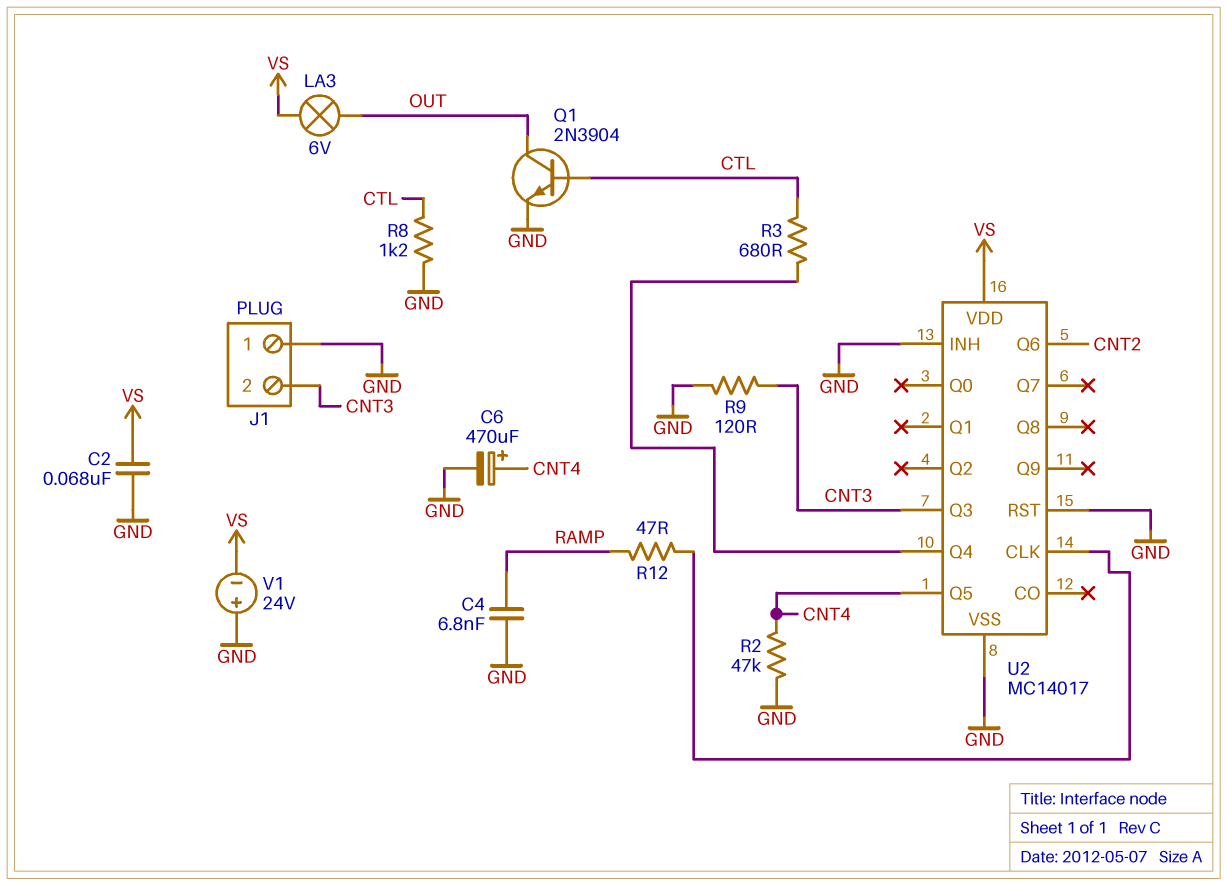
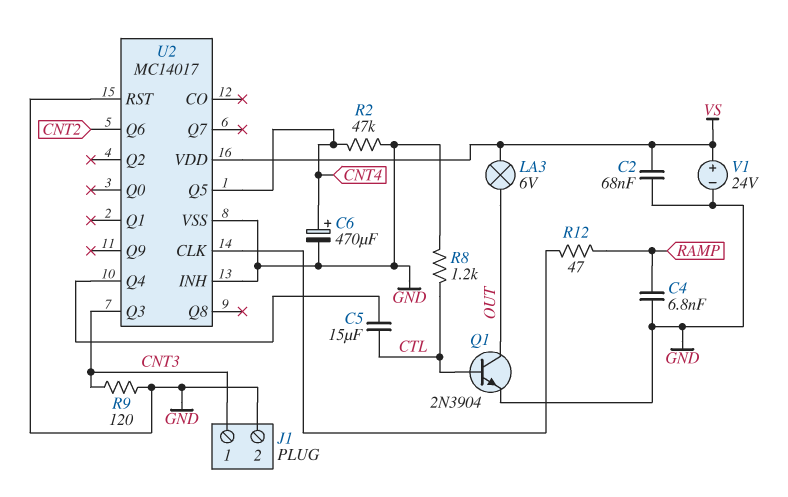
C5: none -> 15uF (CTL, U2/Q4)
J1 pin 1: GND -> CNT3
J1 pin 2: CNT3 -> GND
R3: 680 (CTL, U2/Q4) -> none
V1: 24V (plus GND, minus VS) -> 24V (plus VS, minus GND)

